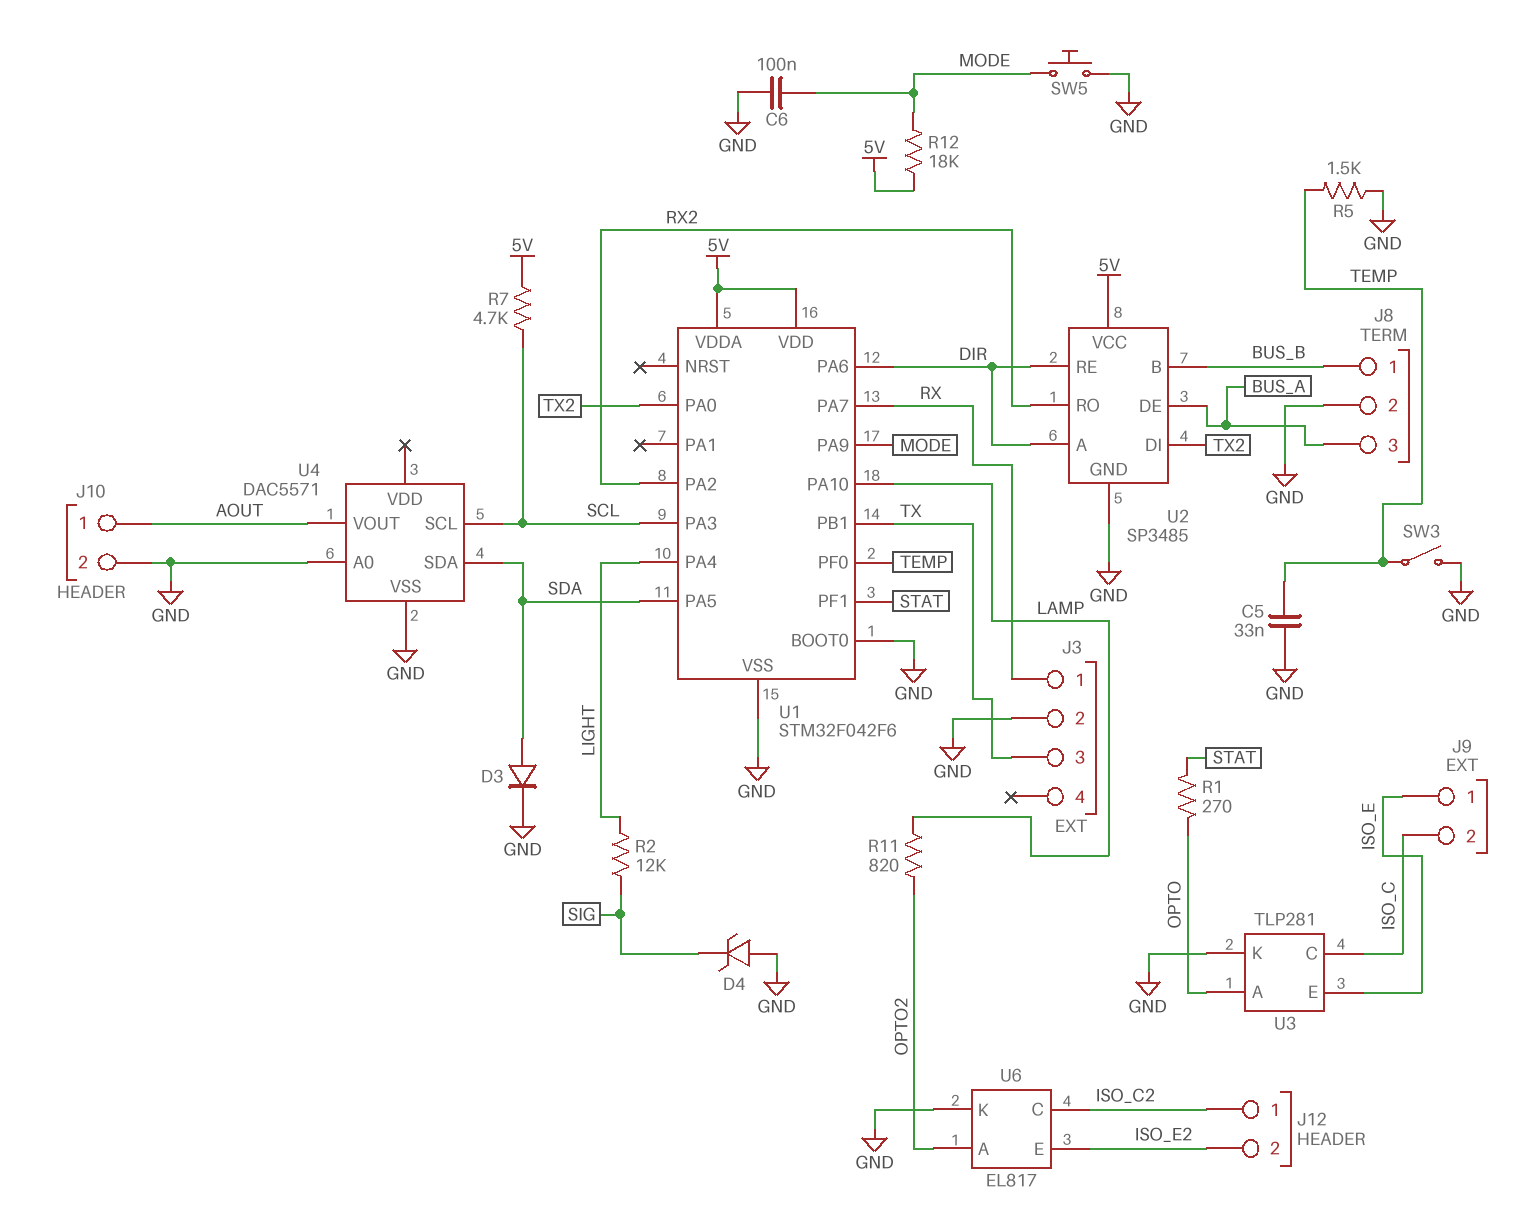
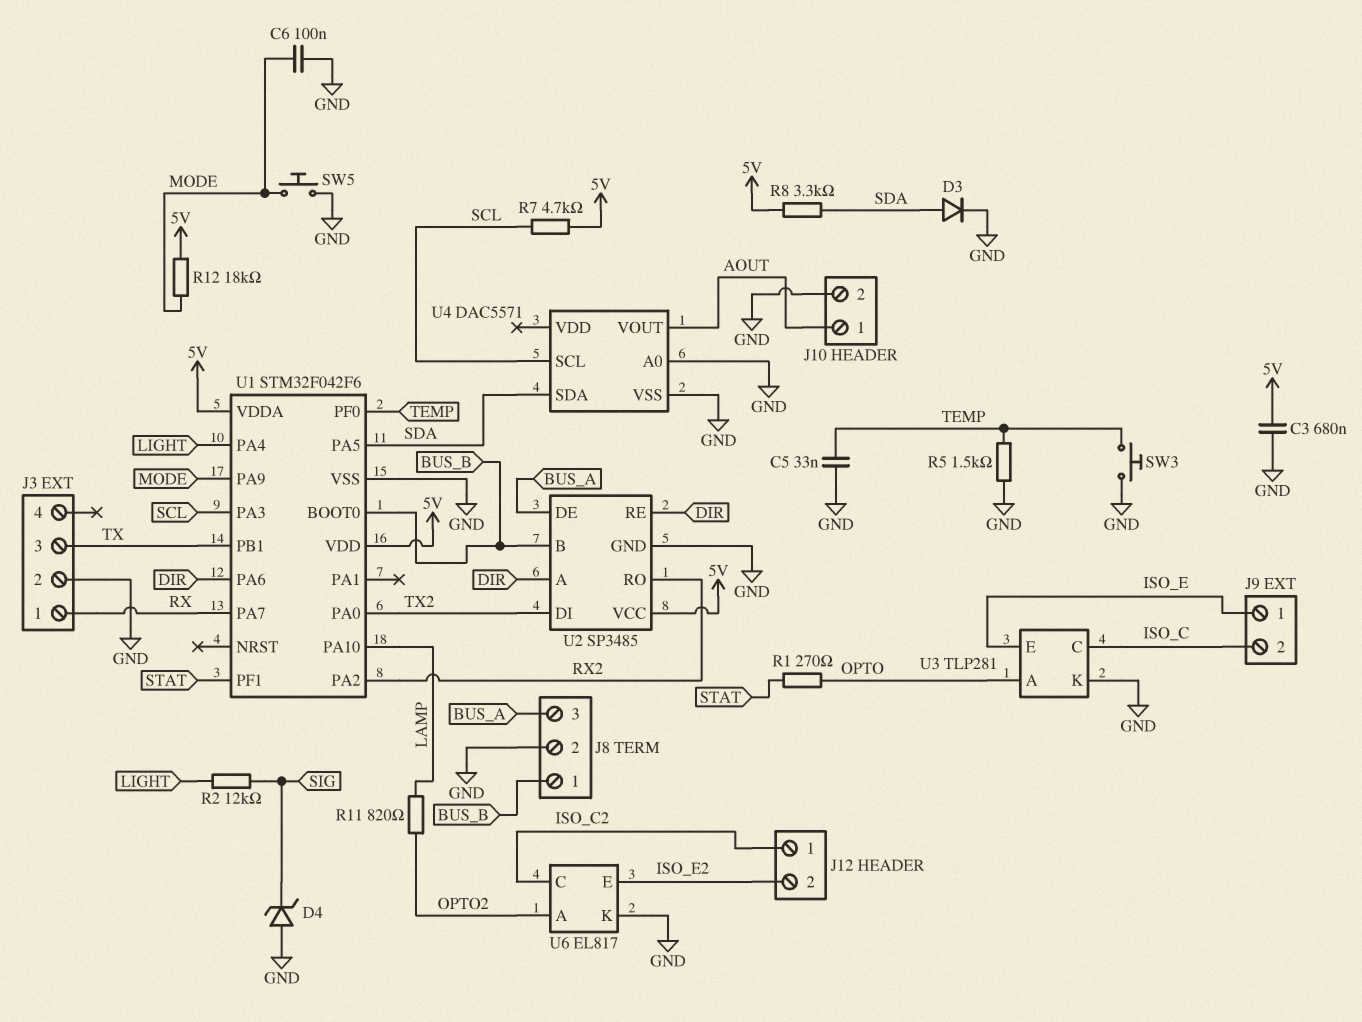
C3: none -> 680nF (5V, GND)
R8: none -> 3.3k (5V, SDA)
SW3: switch (GND, TEMP) -> button (GND, TEMP)
U1 pin BOOT0: GND -> BUS_B

